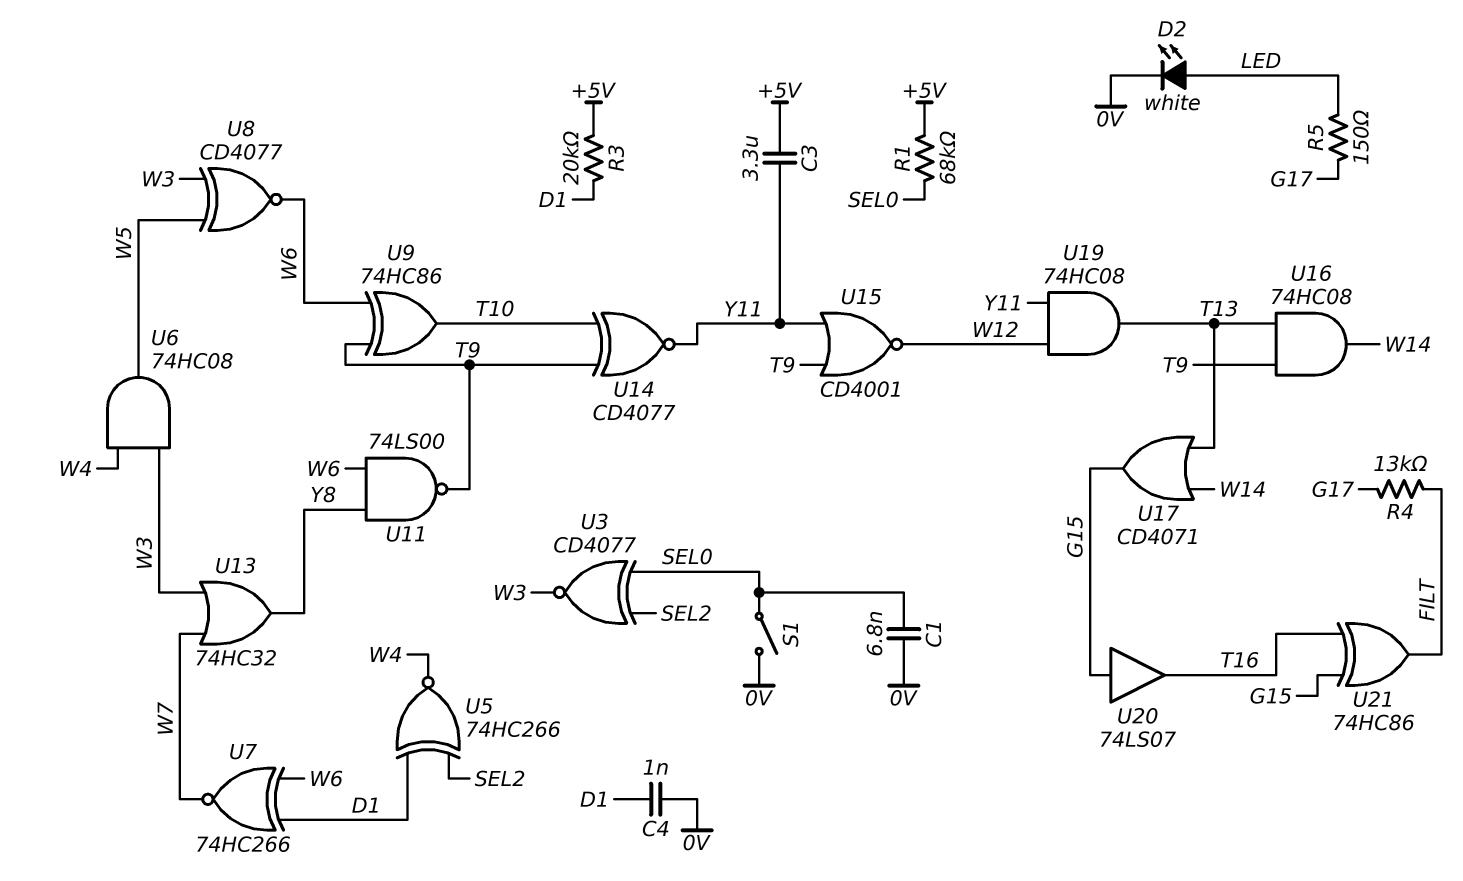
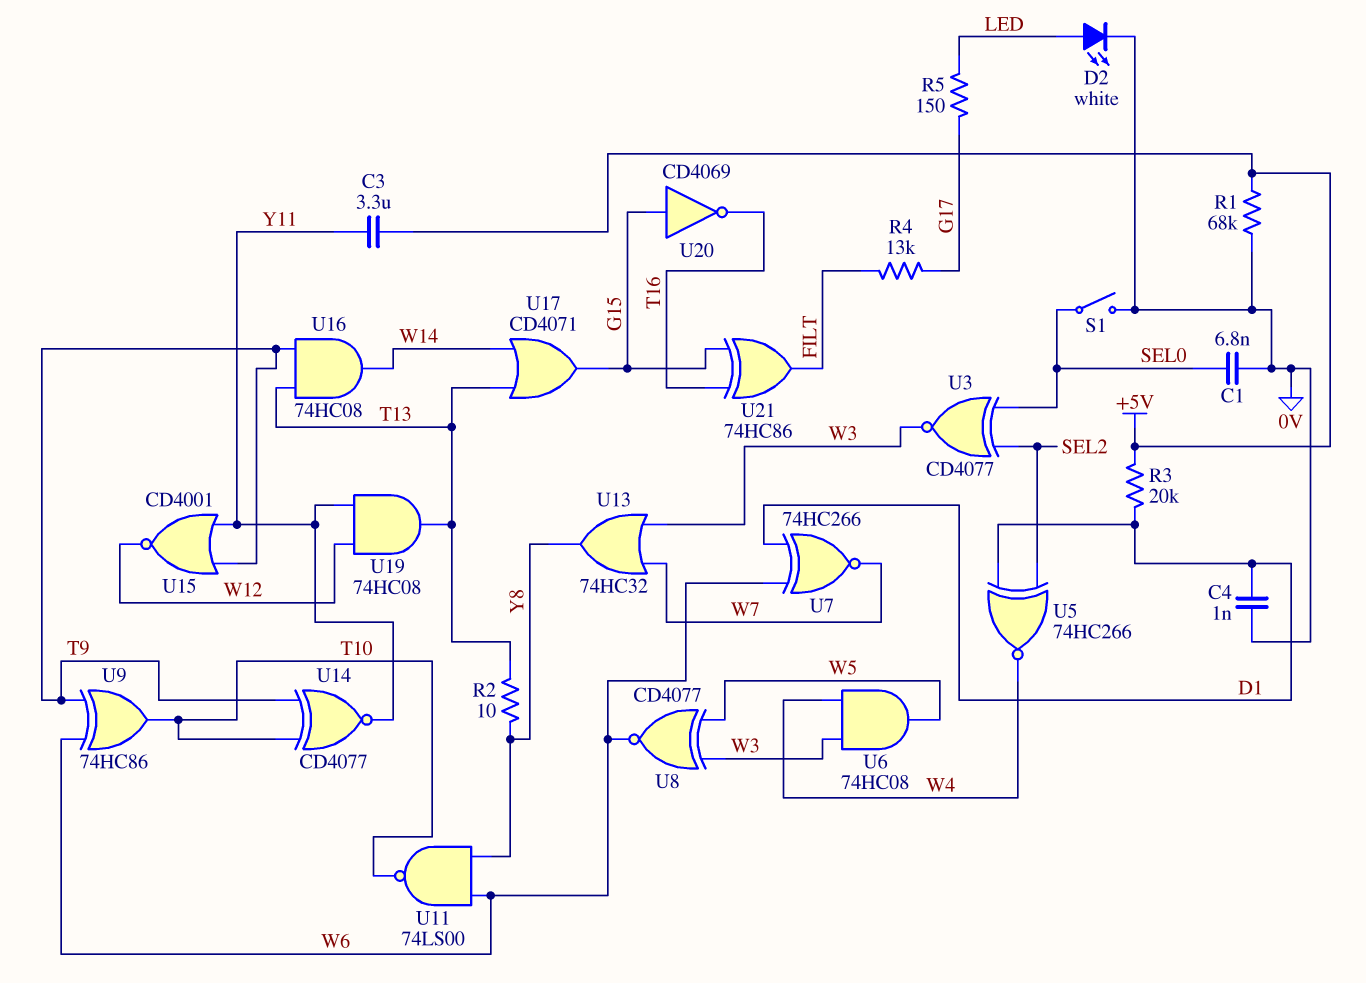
R1: 68k (+5V, SEL0) -> 68k (+5V, 0V)
R2: none -> 10 (T13, Y8)
U11: NAND 74LS00 (in W6, in Y8, out T9) -> NAND 74LS00 (in W6, in Y8, out T10)
U20: buffer 74LS07 (in G15, out T16) -> NOT CD4069 (in G15, out T16)

